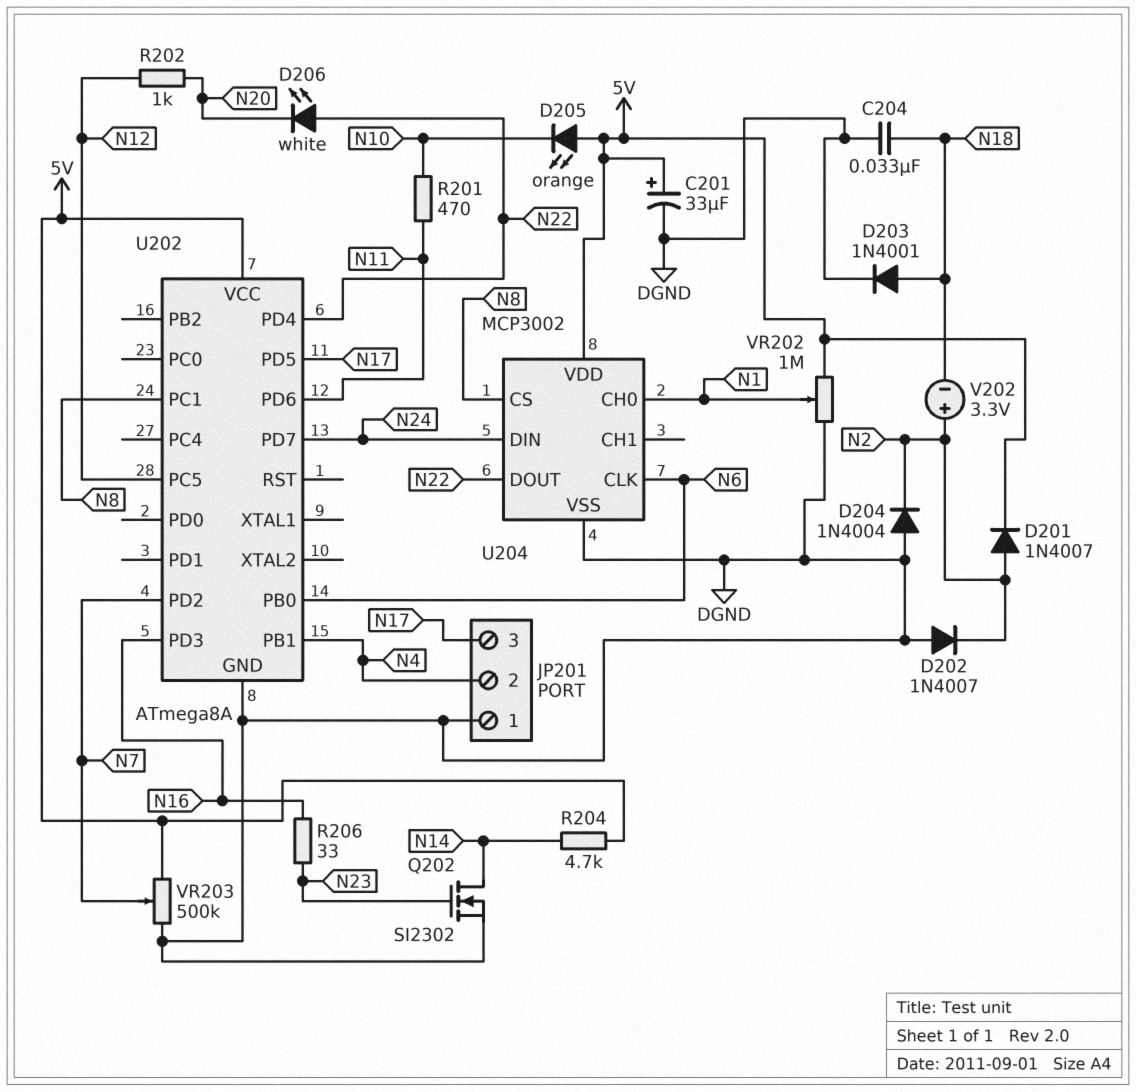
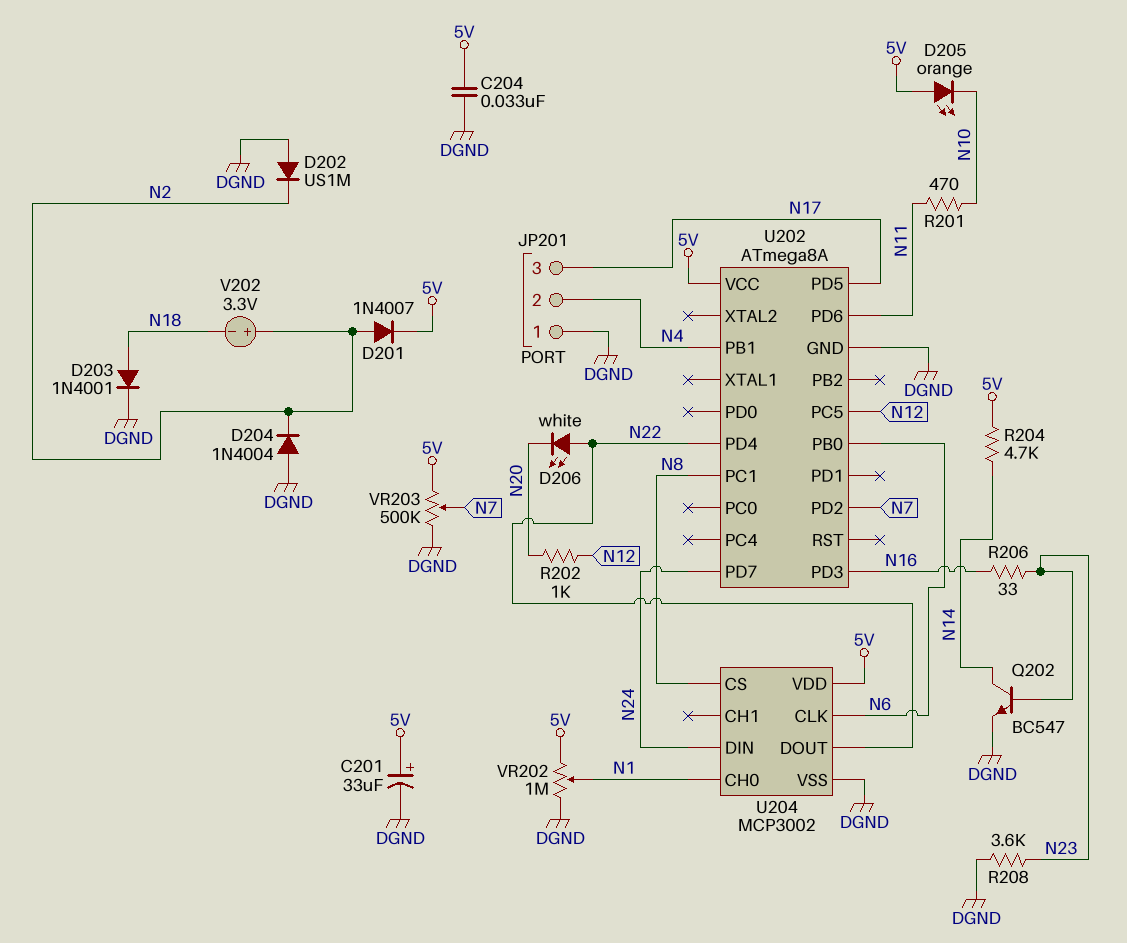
C204: 33nF (DGND, N18) -> 33nF (5V, DGND)
D202: diode 1N4007 (A DGND, K N2) -> diode US1M (A DGND, K N2)
Q202: NMOS SI2302 (G N23, D N14, S DGND) -> NPN BC547 (B N23, C N14, E DGND)
R208: none -> 3.6k (DGND, N23)

